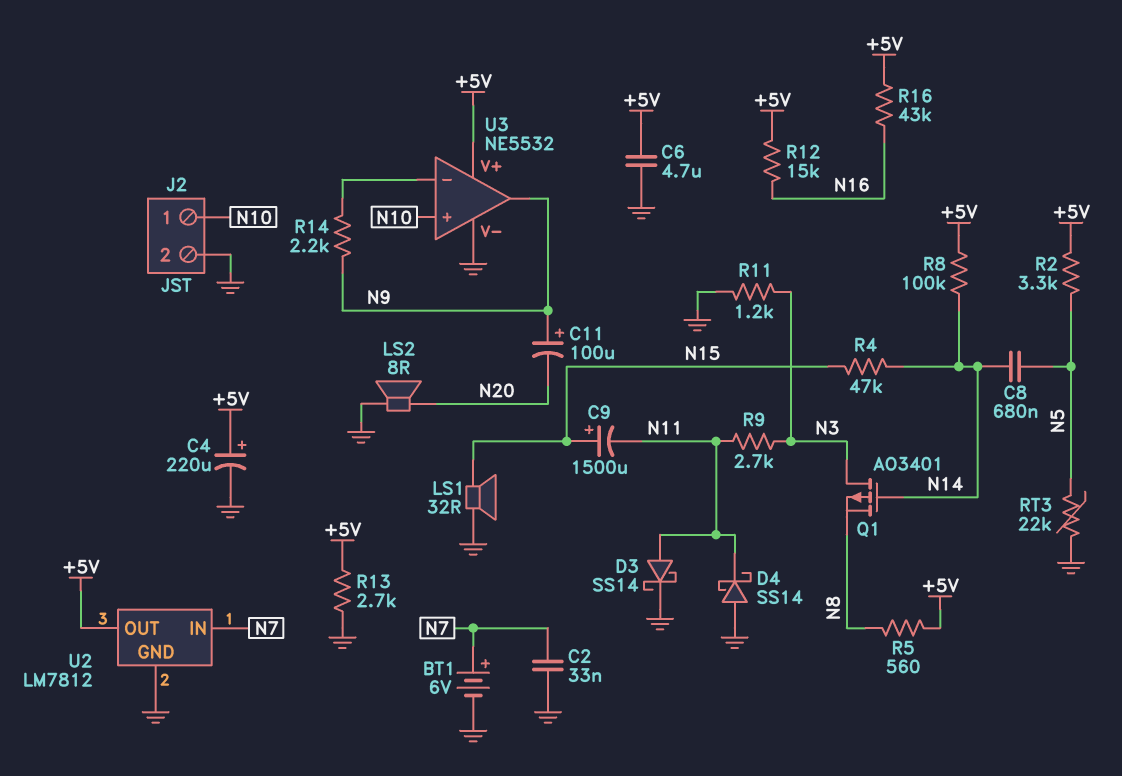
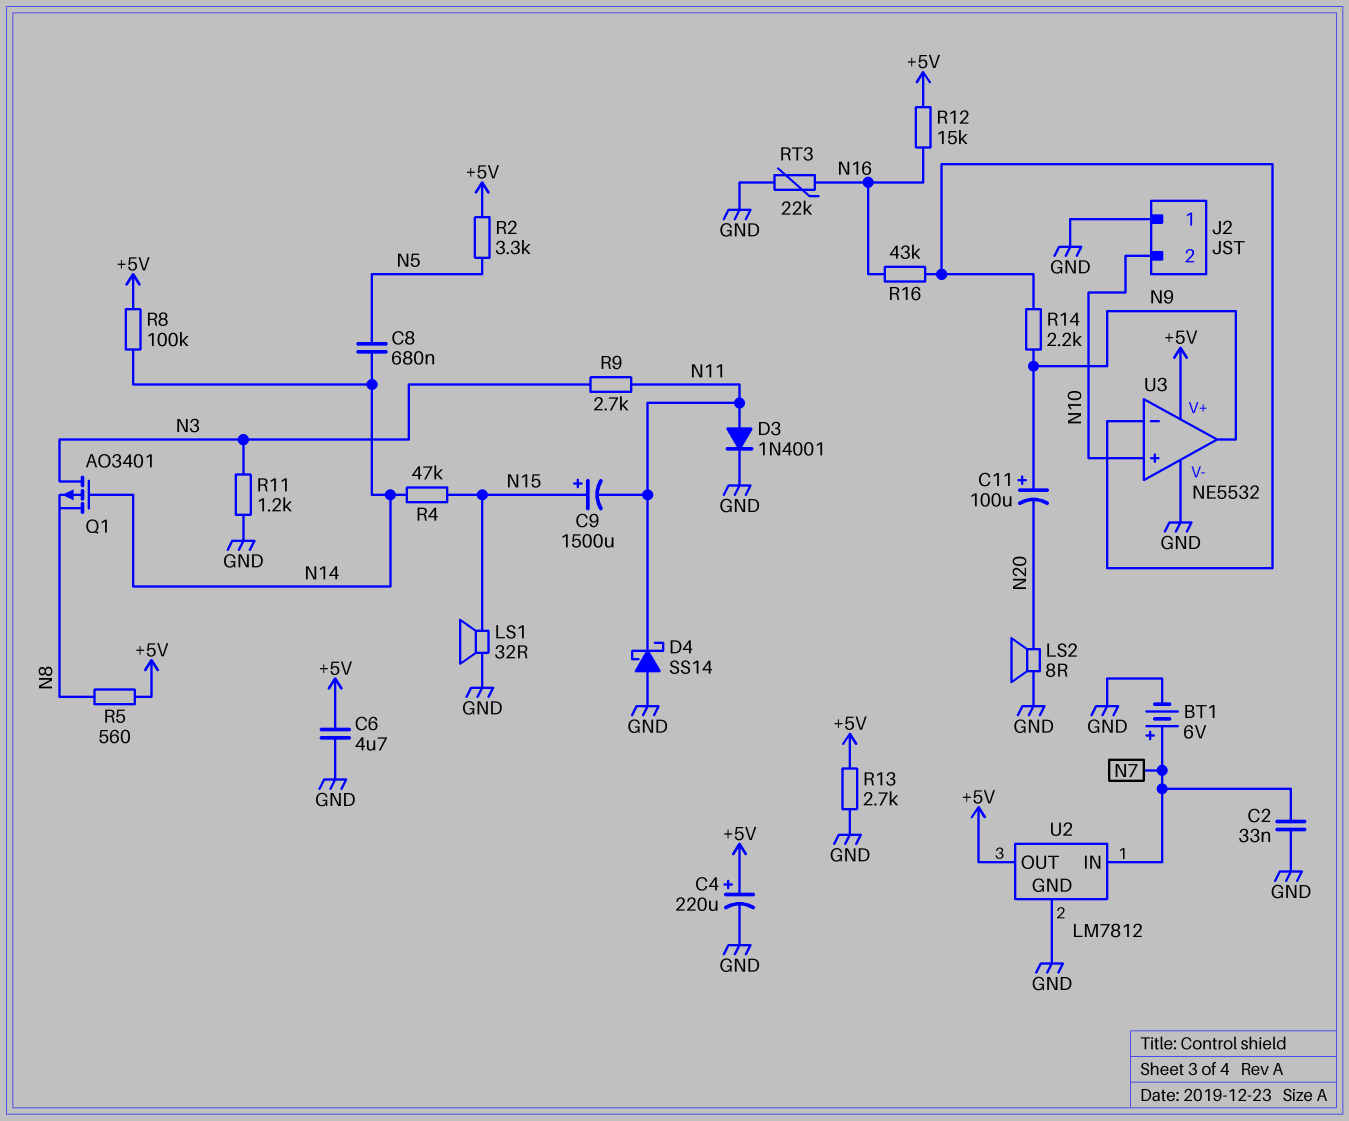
D3: schottky SS14 (A N11, K GND) -> diode 1N4001 (A N11, K GND)
J2 pin 1: N10 -> GND
J2 pin 2: GND -> N10
R16: 43k (+5V, N16) -> 43k (N16, U3/in-)
RT3: 22k (GND, N5) -> 22k (GND, N16)

